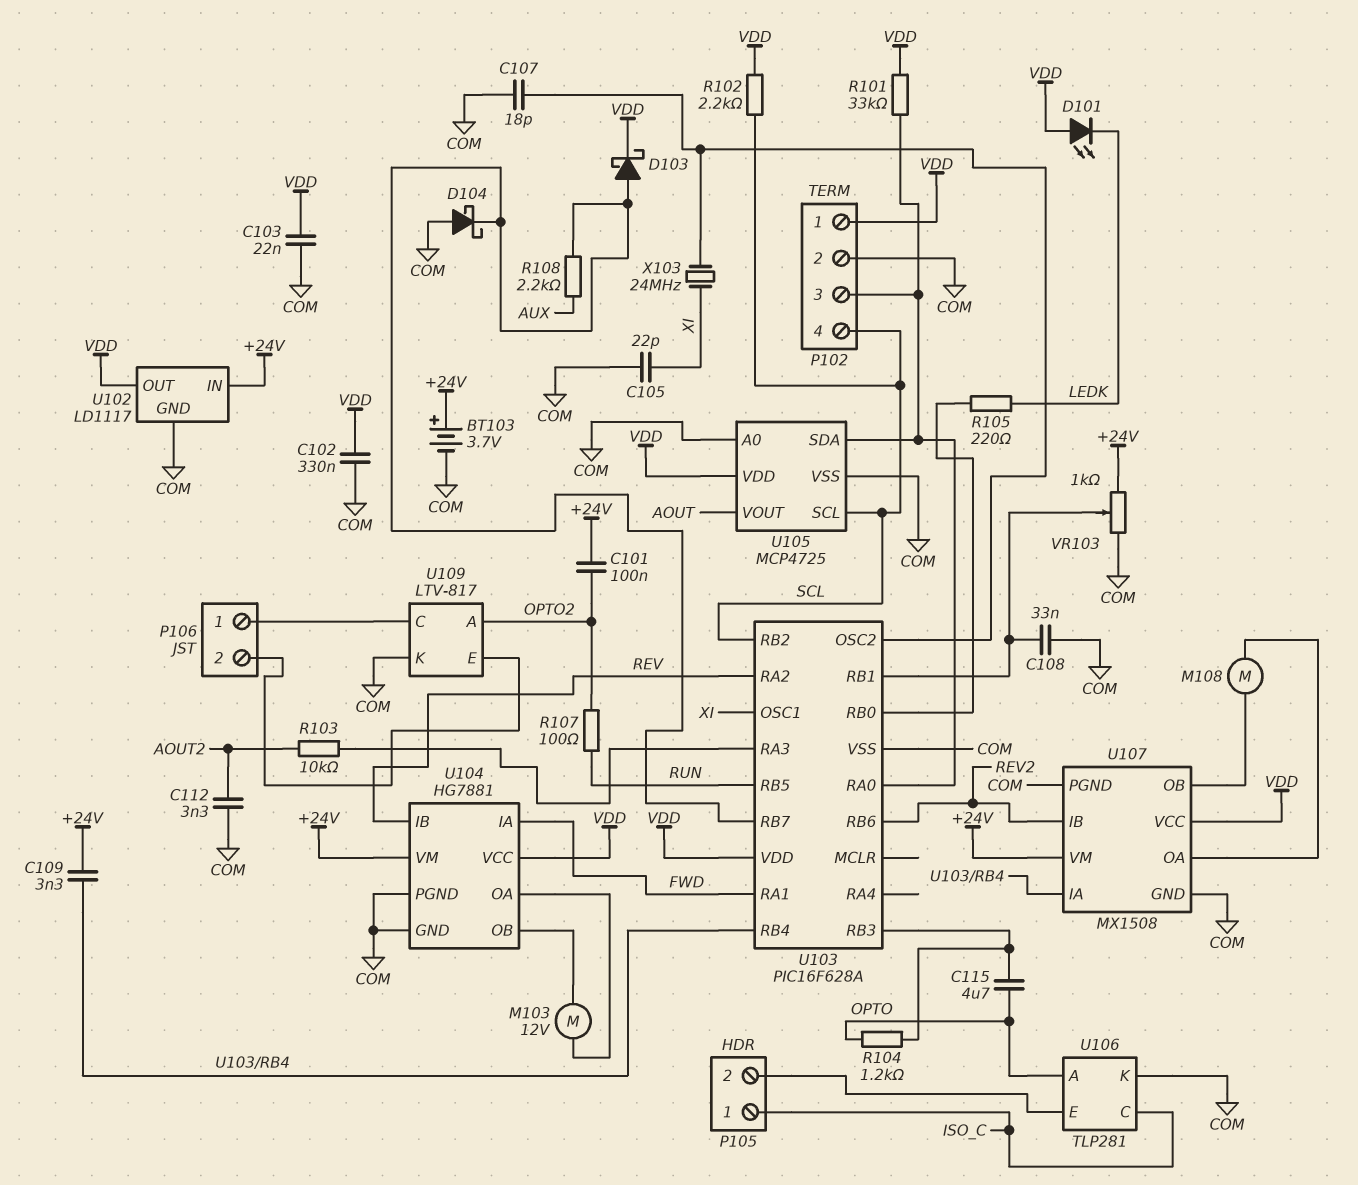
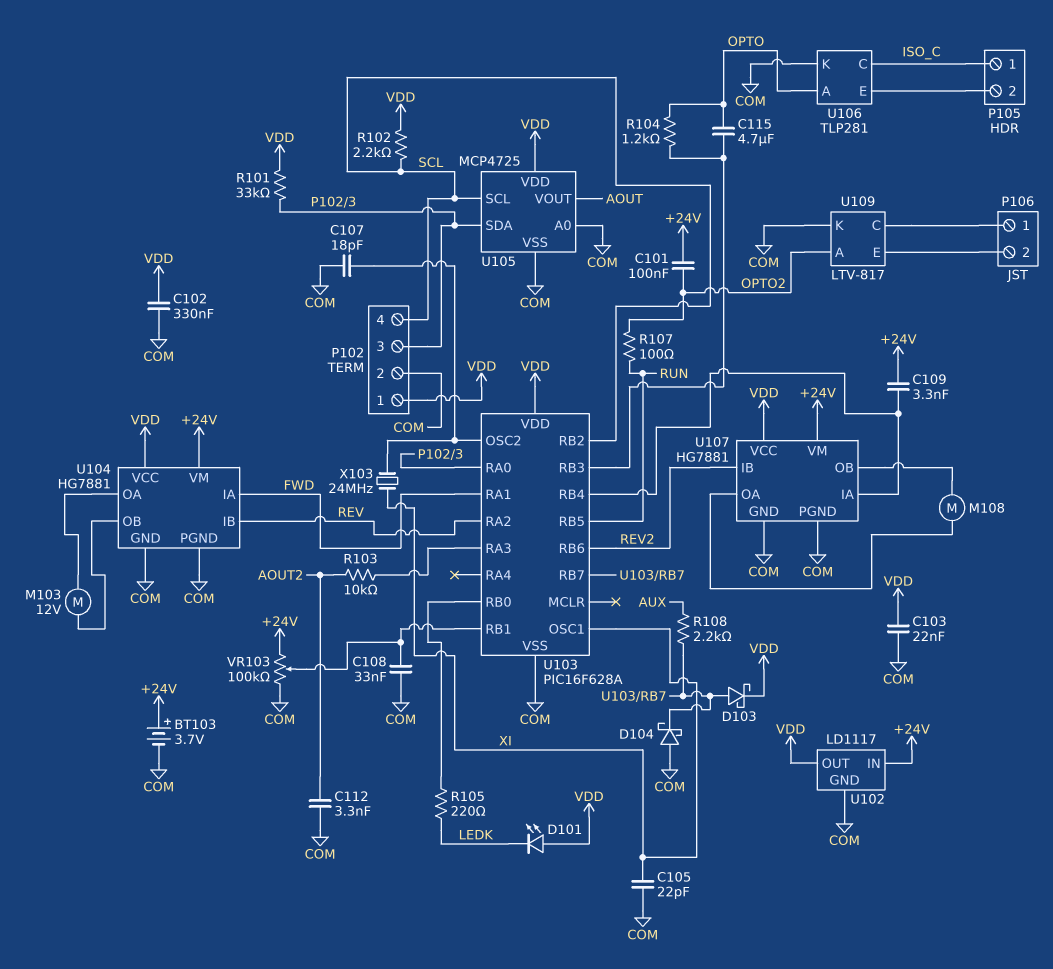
U107: MX1508 -> HG7881
VR103: 1k (+24V, COM, wiper U103/RB1) -> 100k (+24V, COM, wiper U103/RB1)

